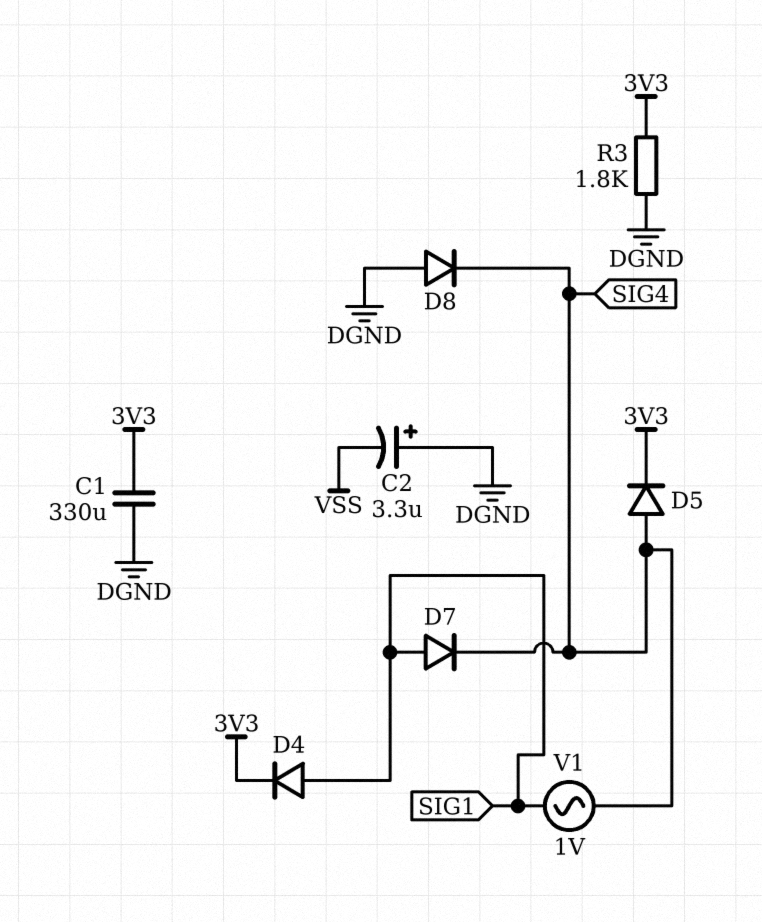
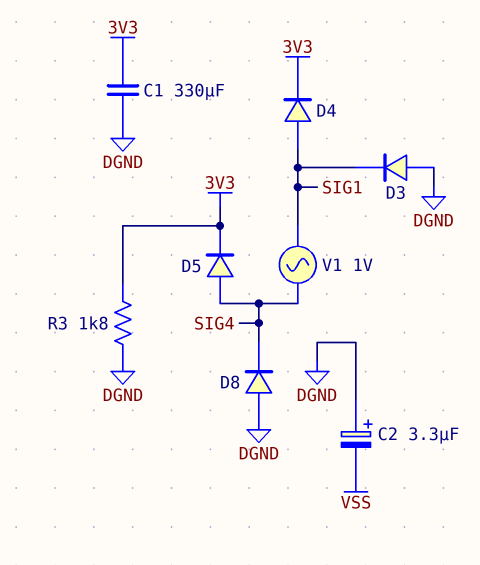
D3: none -> diode (A DGND, K SIG1)
D7: diode (A SIG1, K SIG4) -> none

